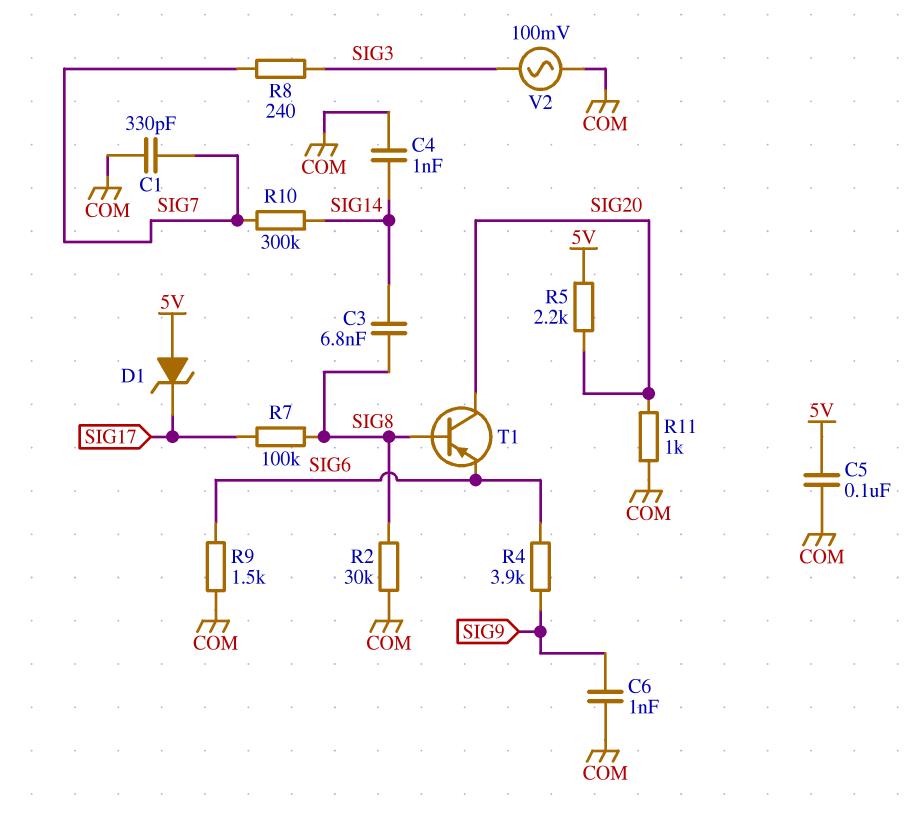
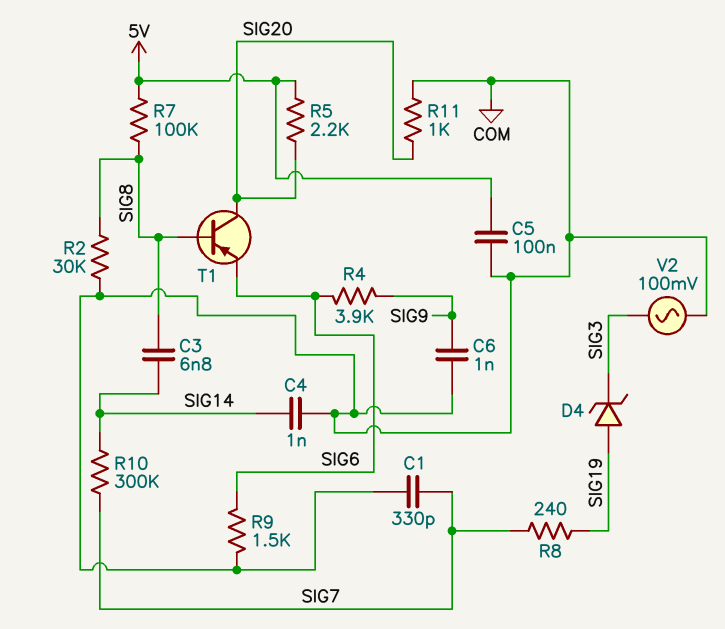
D1: zener (A 5V, K SIG17) -> none
D4: none -> zener (A SIG19, K SIG3)
R7: 100k (SIG8, SIG17) -> 100k (5V, SIG8)
R8: 240 (SIG3, SIG7) -> 240 (SIG7, SIG19)

